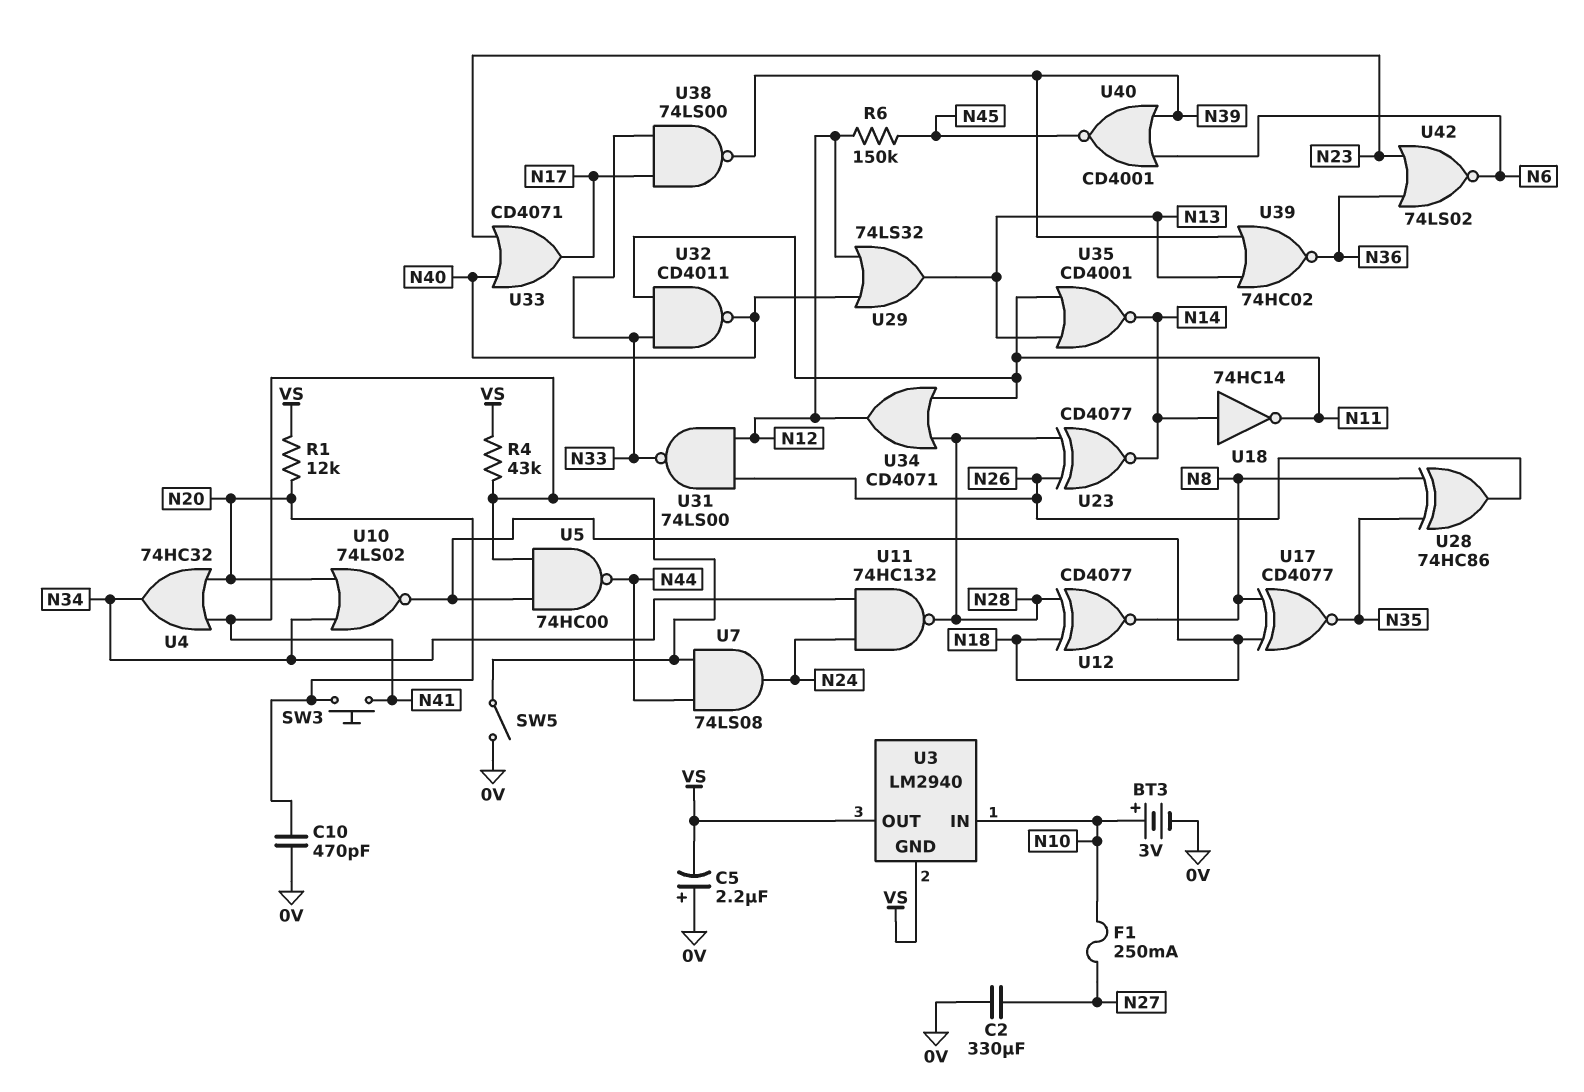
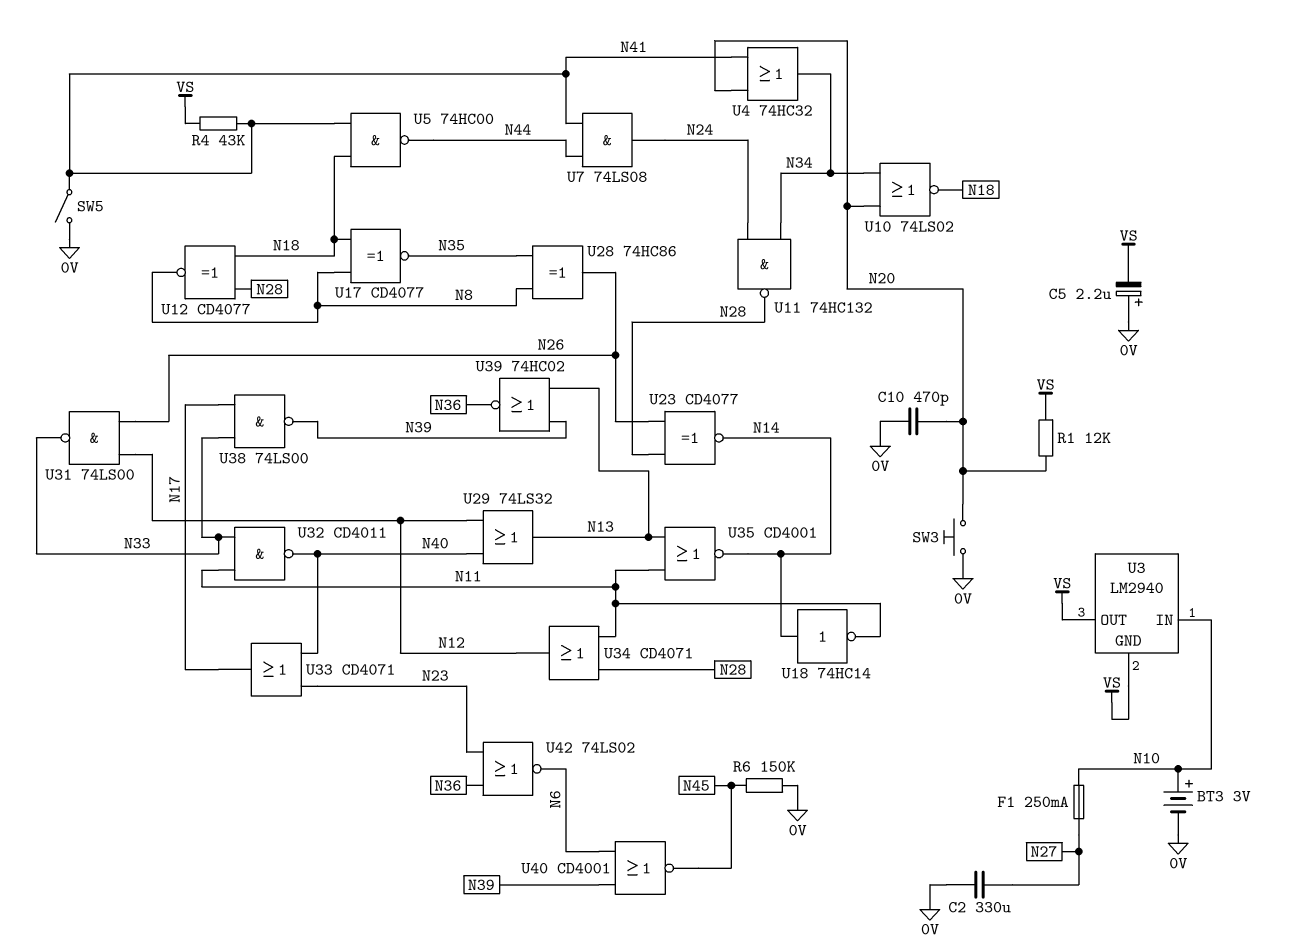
R6: 150k (N12, N45) -> 150k (0V, N45)
SW3: button (N20, N41) -> button (0V, N20)

